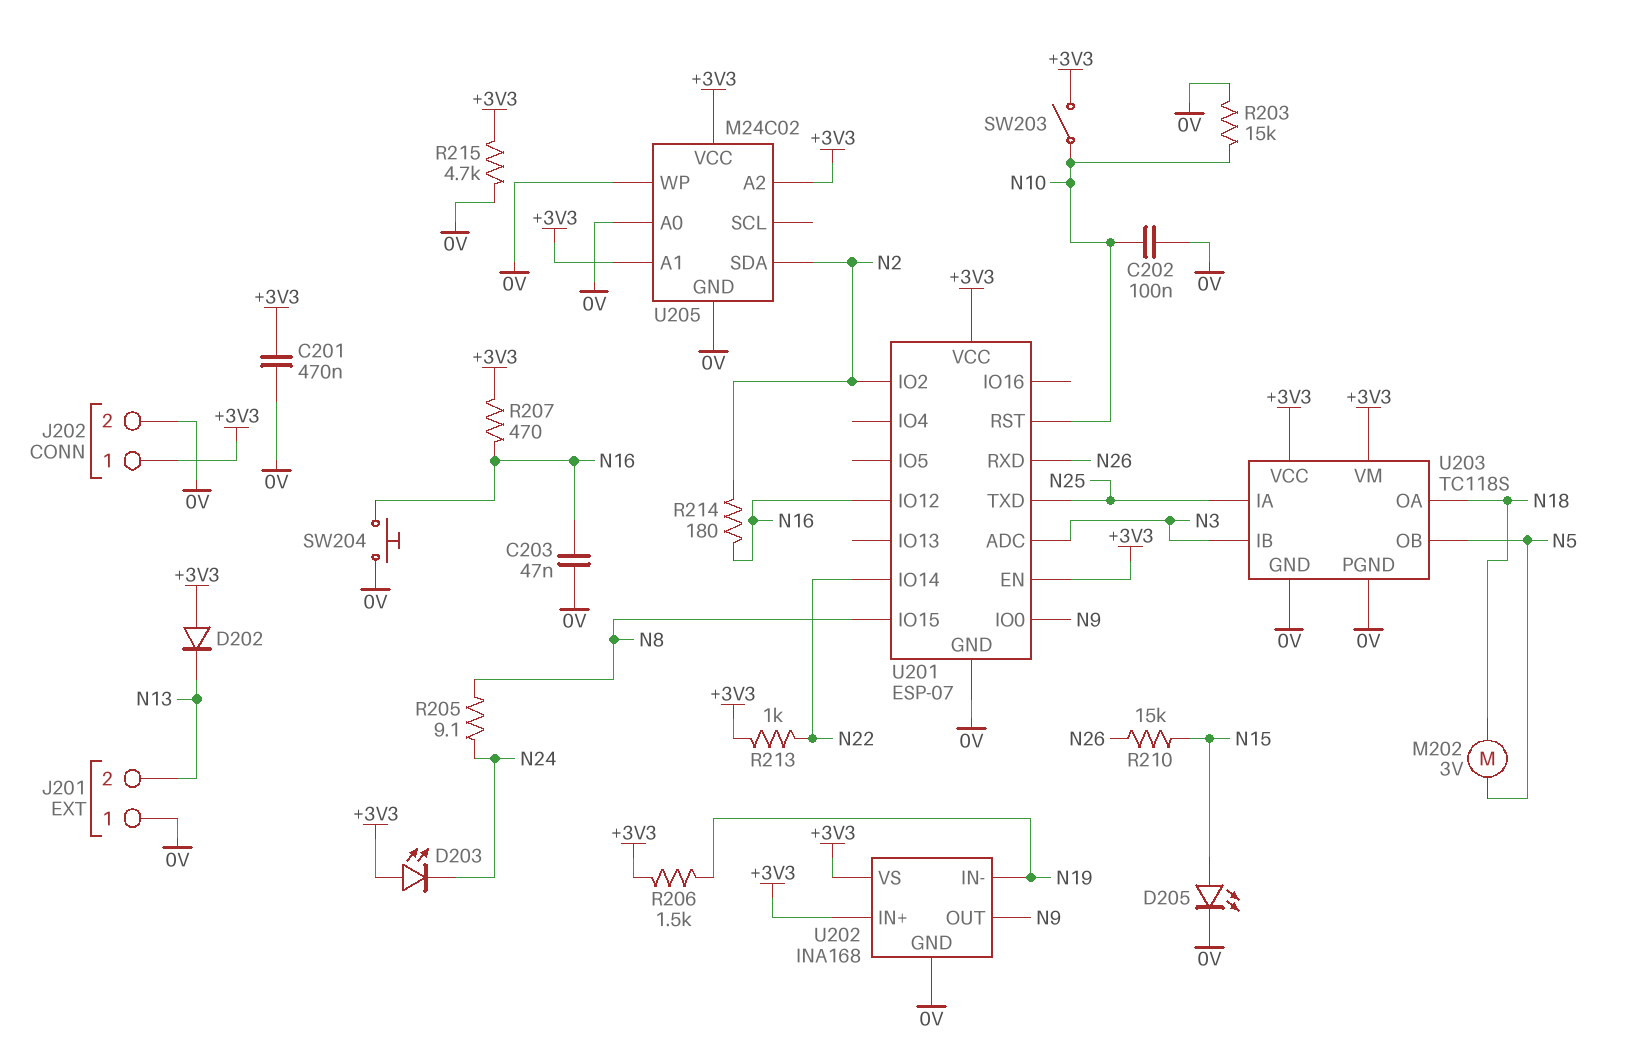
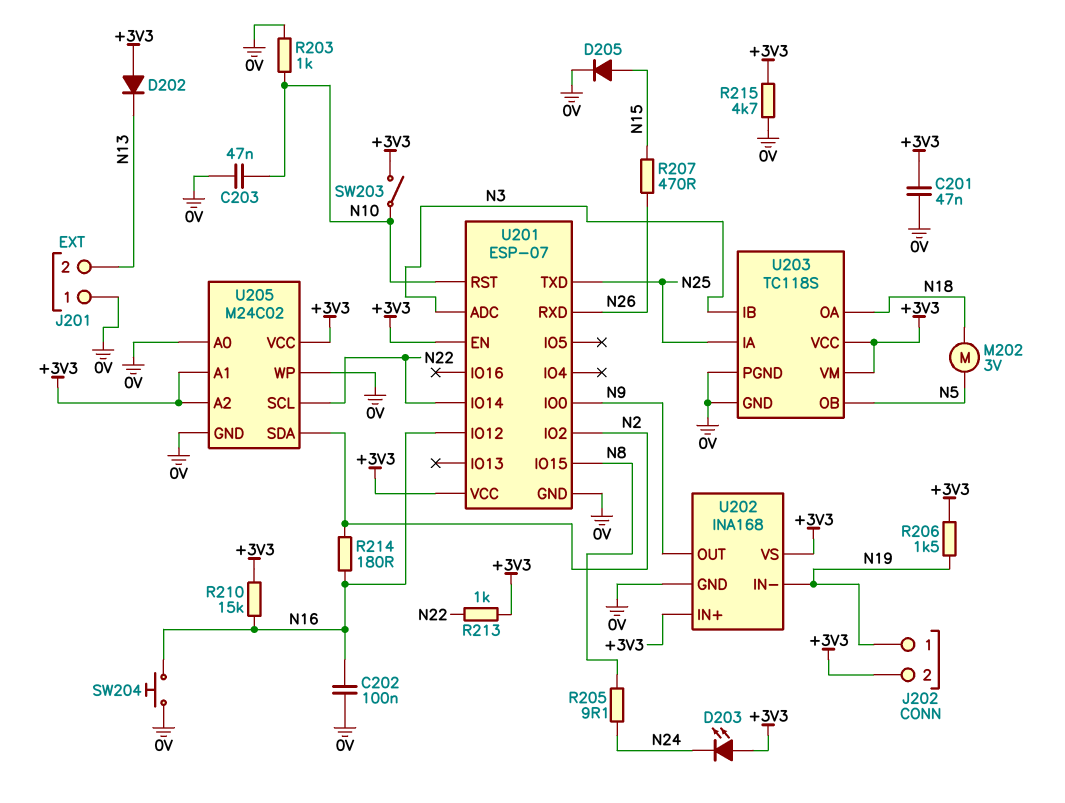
C201: 470nF (+3V3, 0V) -> 47nF (+3V3, 0V)
C202: 100nF (0V, N10) -> 100nF (0V, N16)
C203: 47nF (0V, N16) -> 47nF (0V, N10)
D205: LED (A N15, K 0V) -> diode (A N15, K 0V)
J202 pin 1: +3V3 -> N19
J202 pin 2: 0V -> +3V3
R203: 15k (0V, N10) -> 1k (0V, N10)
R207: 470 (+3V3, N16) -> 470 (N15, N26)
R210: 15k (N15, N26) -> 15k (+3V3, N16)
U205 pin SCL: none -> N22

